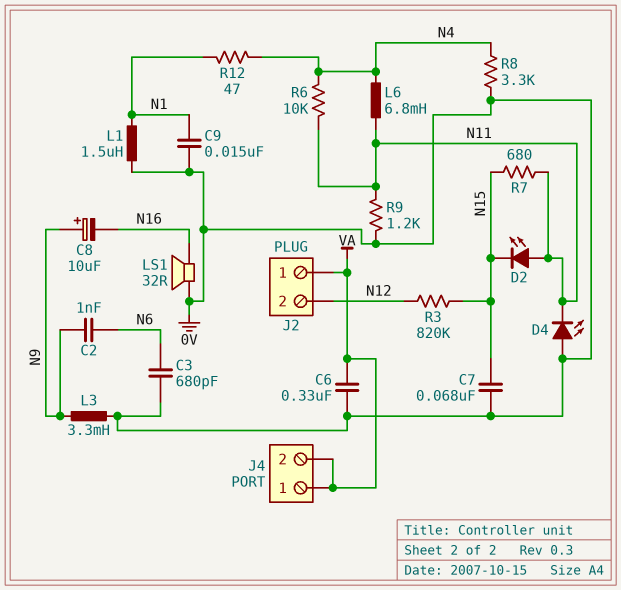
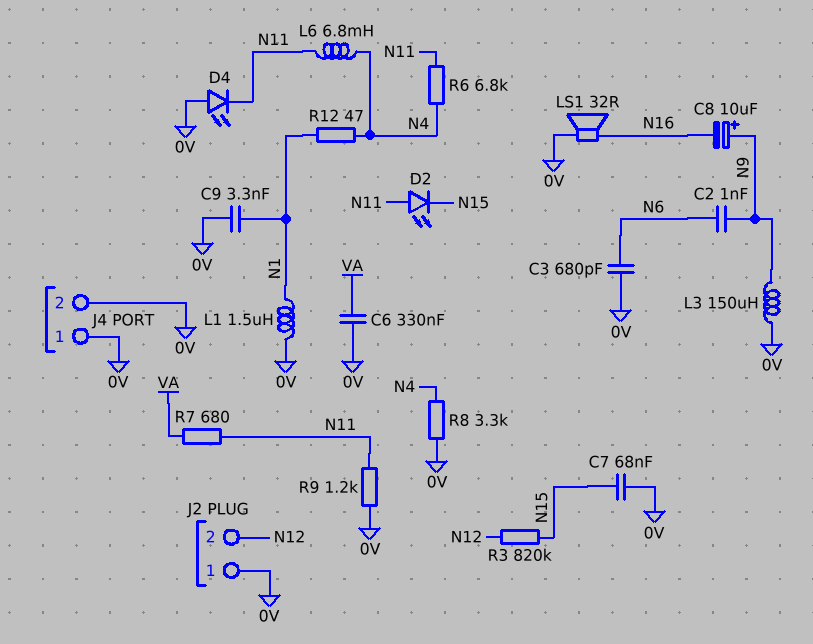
C9: 15nF (0V, N1) -> 3.3nF (0V, N1)
J2 pin 1: VA -> 0V
J4 pin 1: VA -> 0V
J4 pin 2: VA -> 0V
L3: 3.3mH (0V, N9) -> 150uH (0V, N9)
R6: 10k (N4, N11) -> 6.8k (N4, N11)
R7: 680 (N11, N15) -> 680 (N11, VA)

